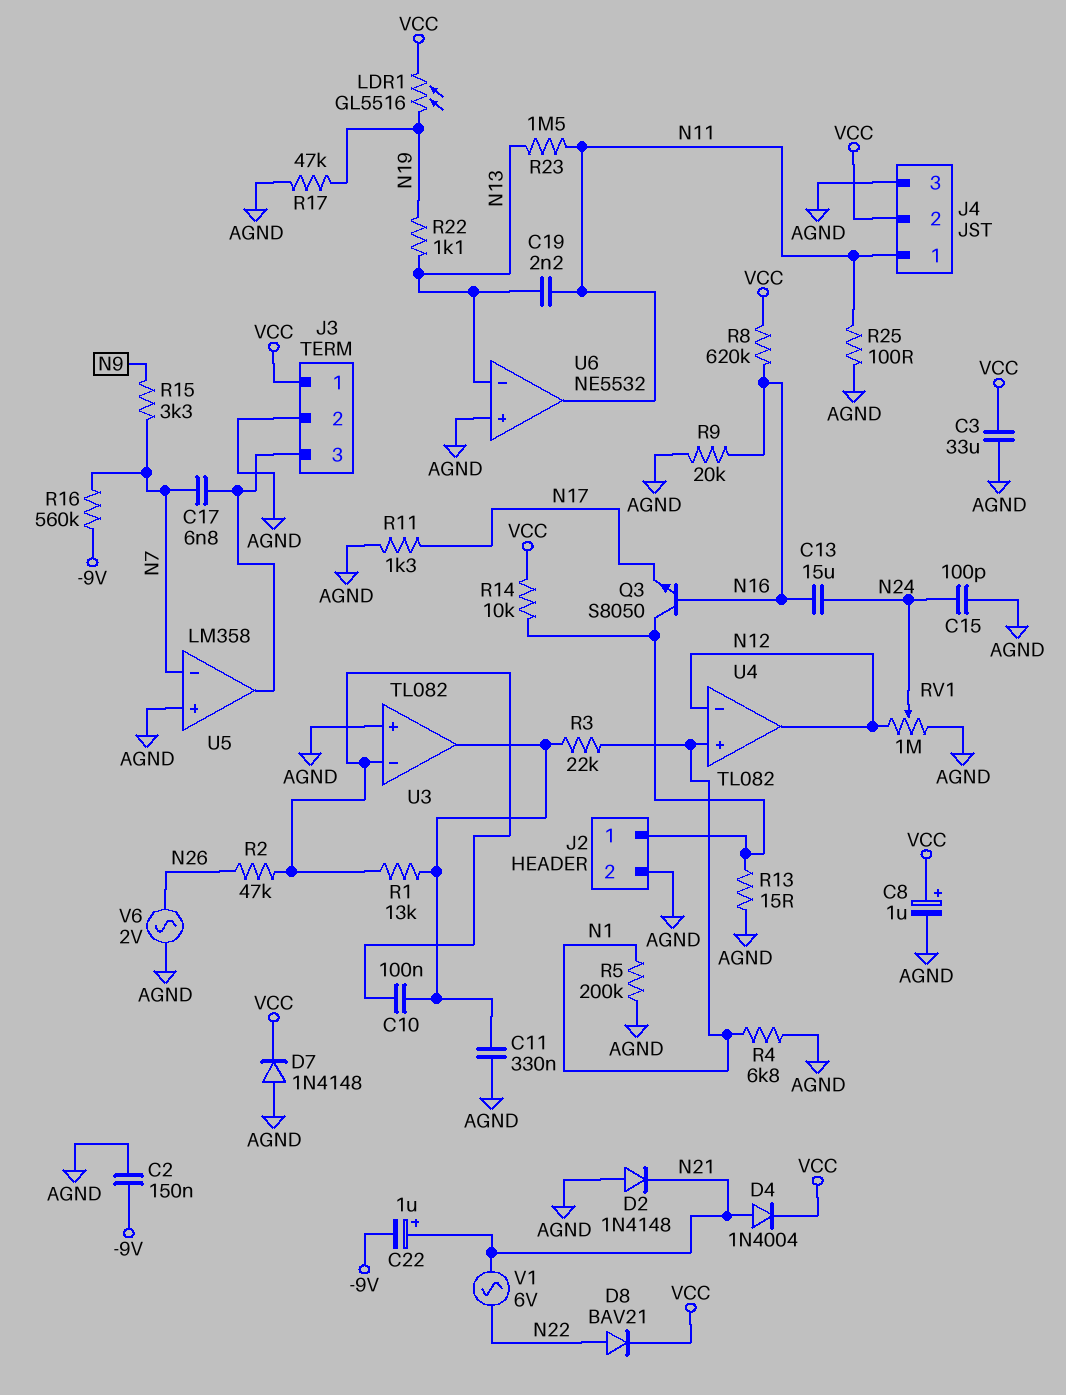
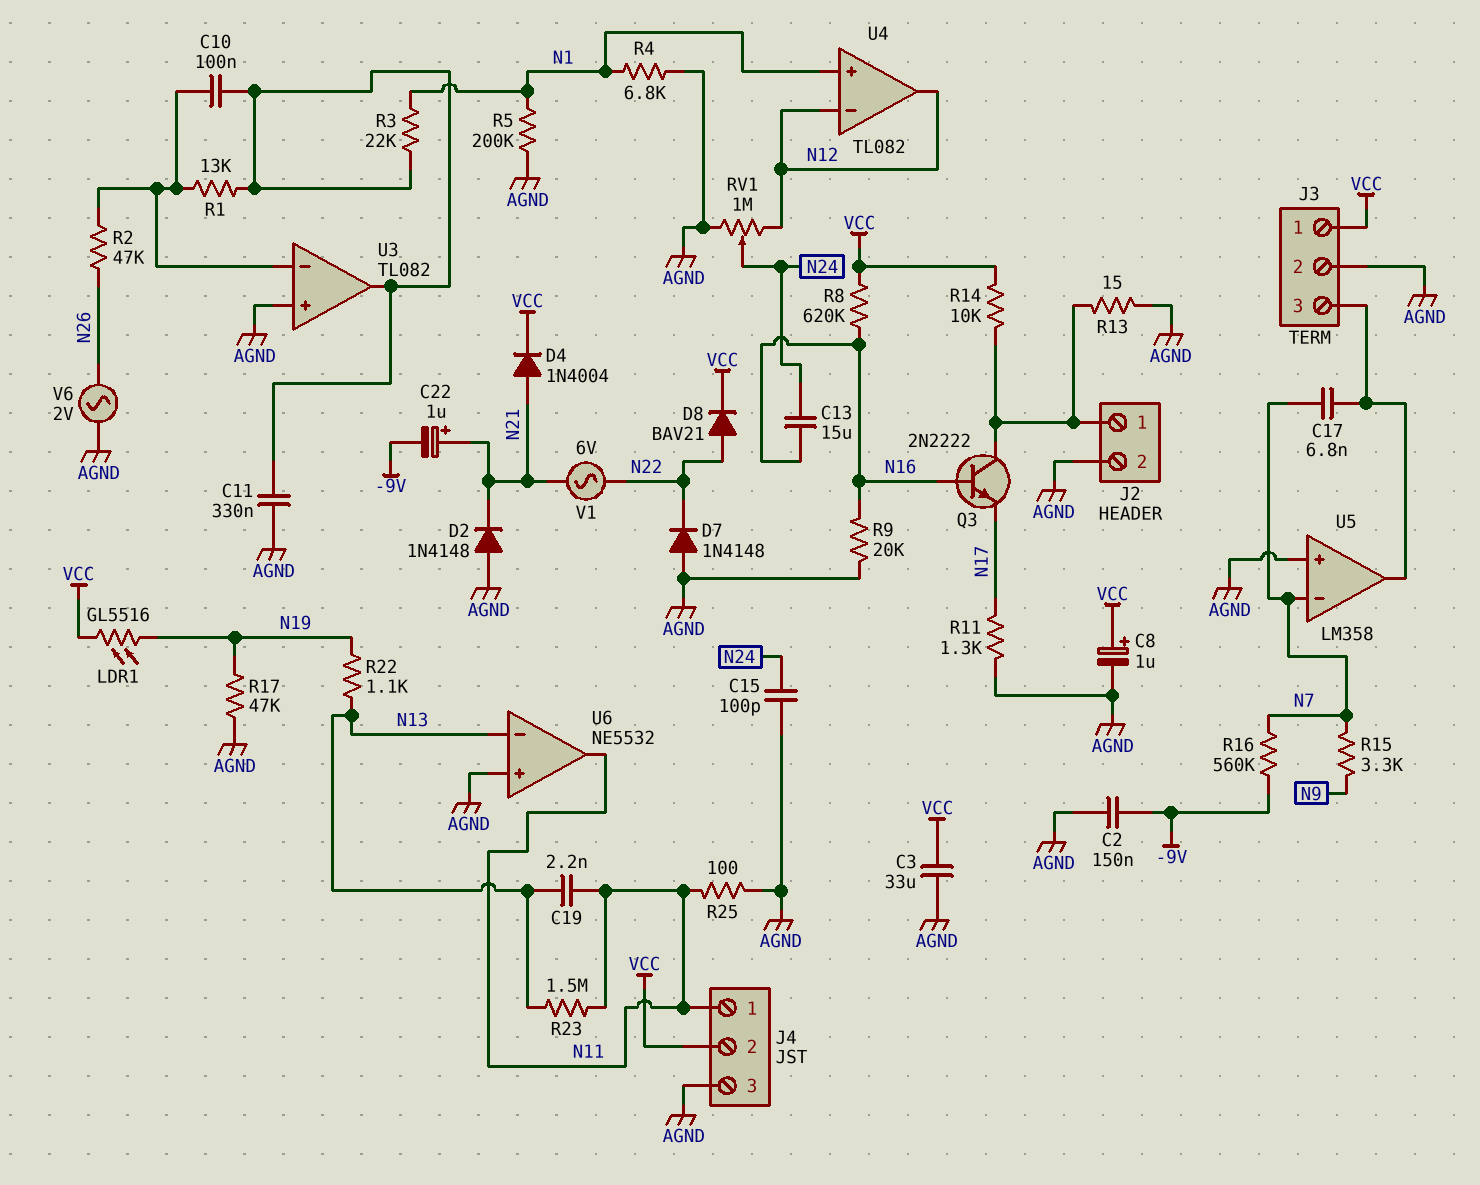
D7: diode 1N4148 (A AGND, K VCC) -> diode 1N4148 (A AGND, K N22)
Q3: NPN S8050 (B N16, C J2/1, E N17) -> NPN 2N2222 (B N16, C J2/1, E N17)

